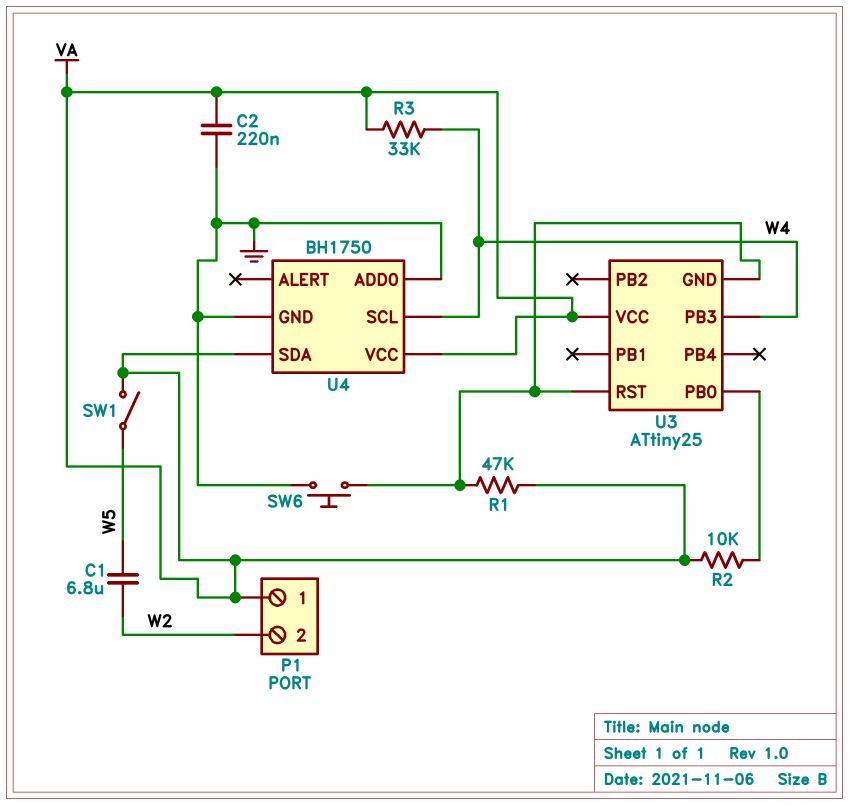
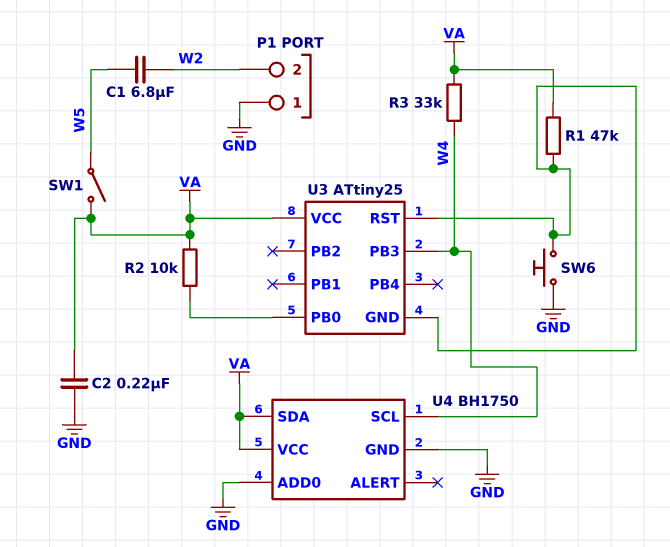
P1 pin 1: VA -> GND

